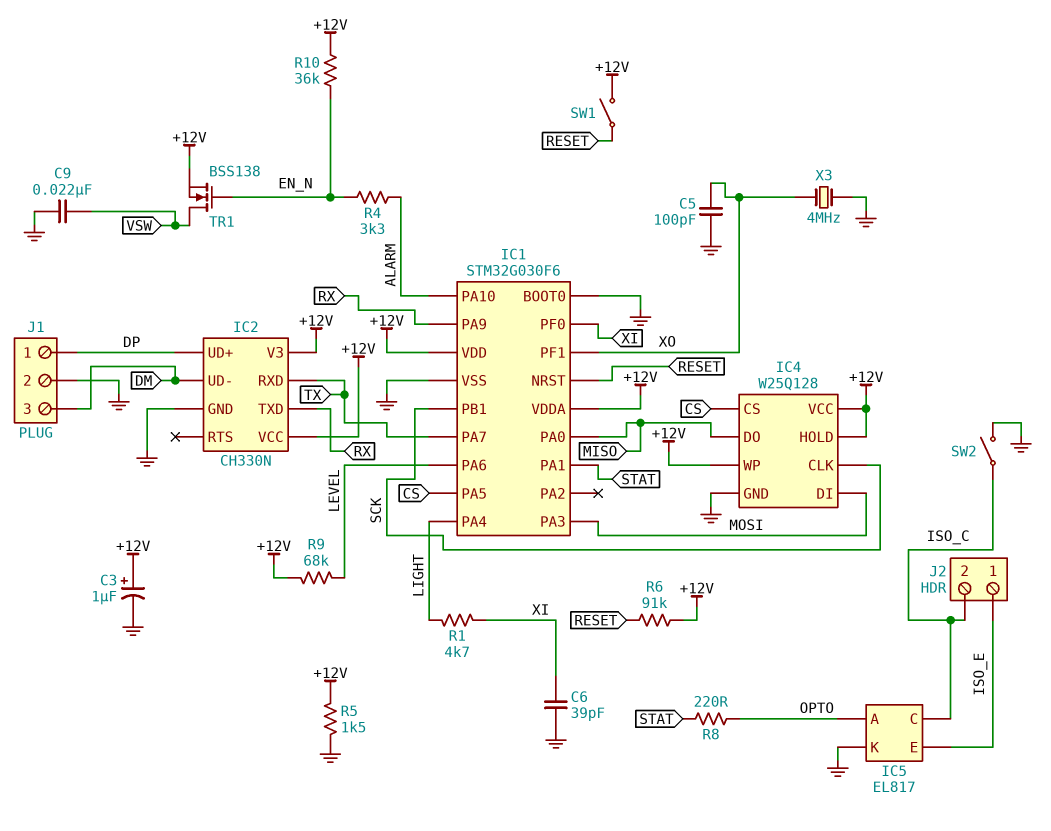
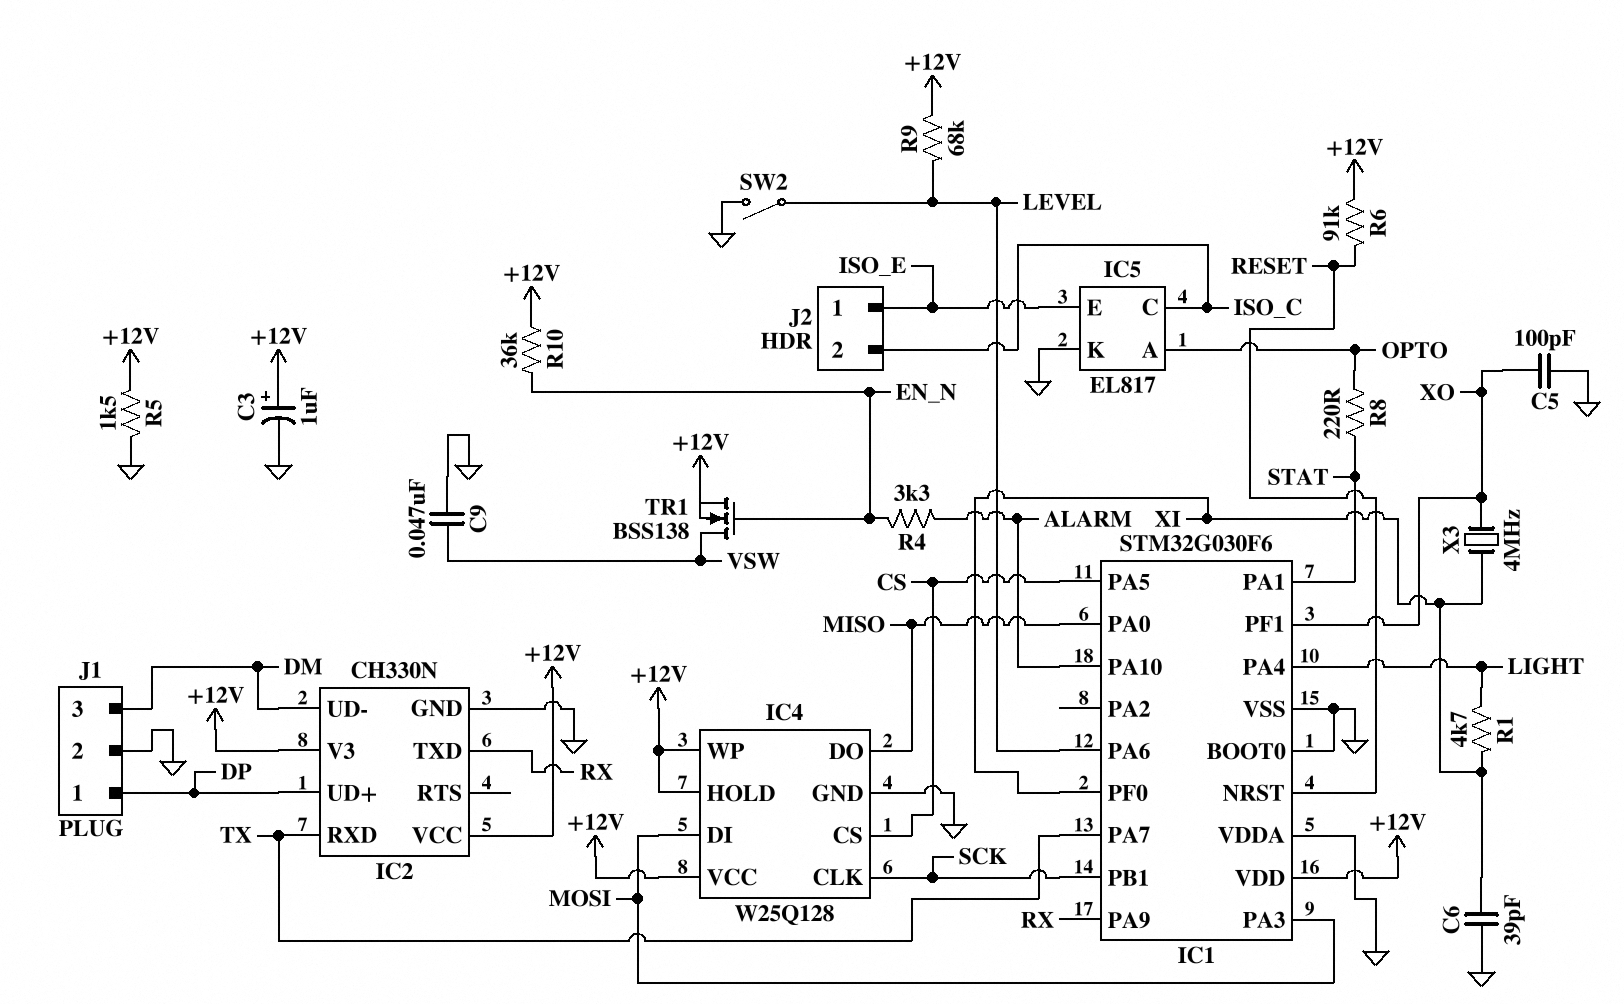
C9: 22nF (GND, VSW) -> 47nF (GND, VSW)
IC1 pin VDDA: +12V -> GND
SW1: switch (+12V, RESET) -> none
SW2: switch (GND, ISO_C) -> switch (GND, LEVEL)
X3: 4MHz (GND, XO) -> 4MHz (XI, XO)

